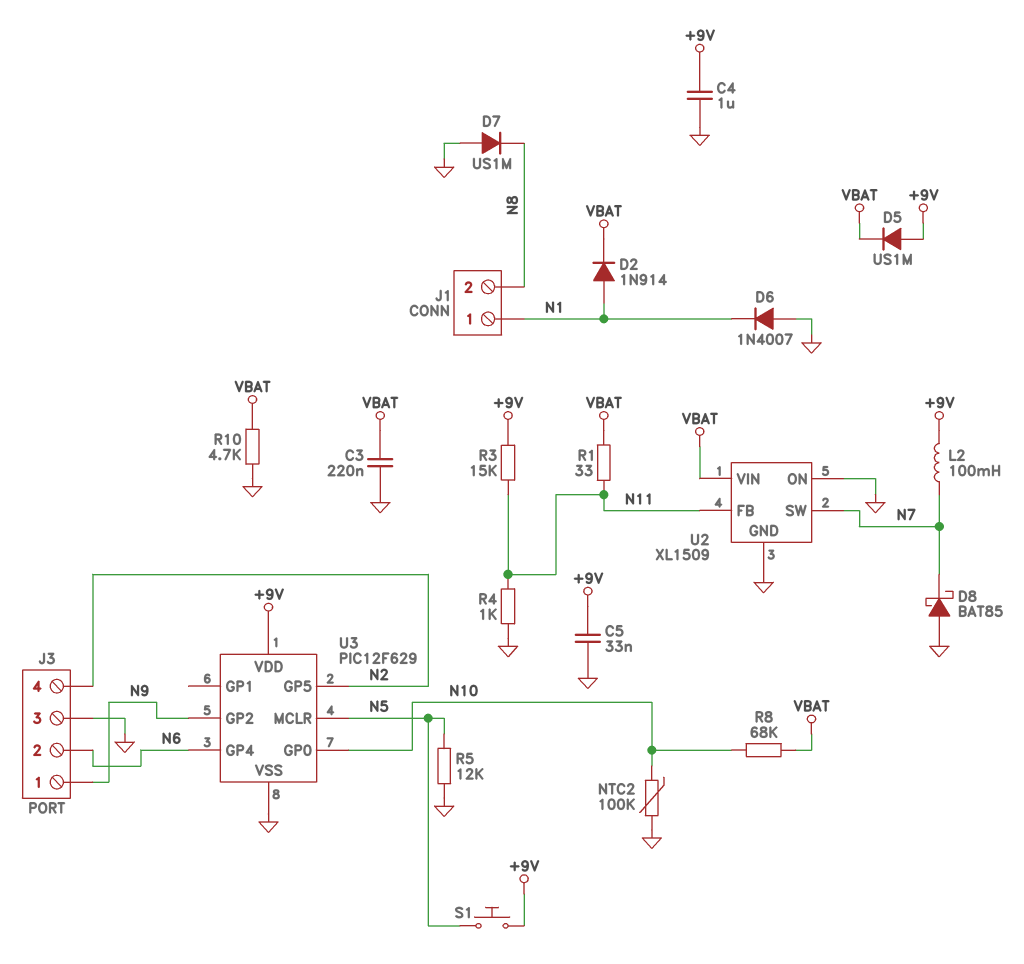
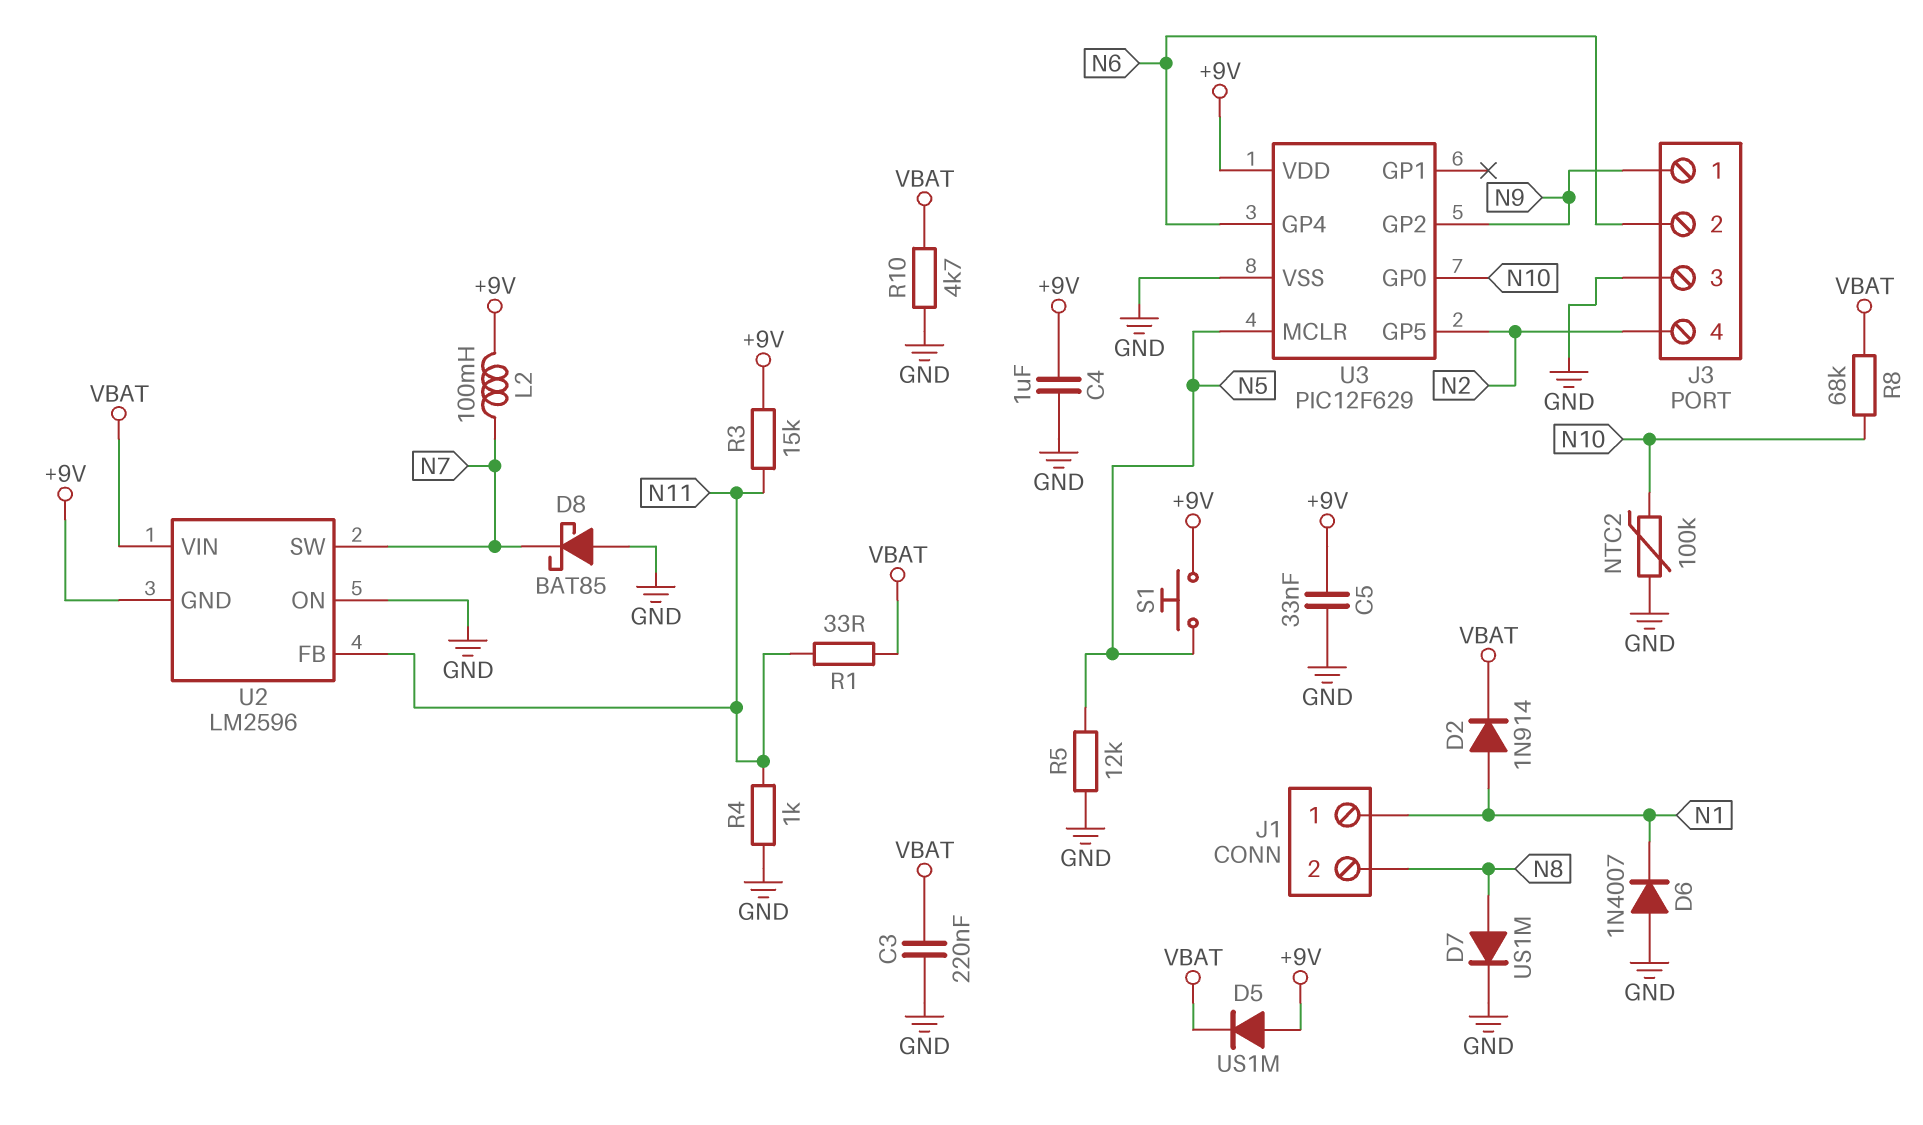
D7: diode US1M (A GND, K N8) -> diode US1M (A N8, K GND)
U2: XL1509 -> LM2596
U2 pin GND: GND -> +9V

